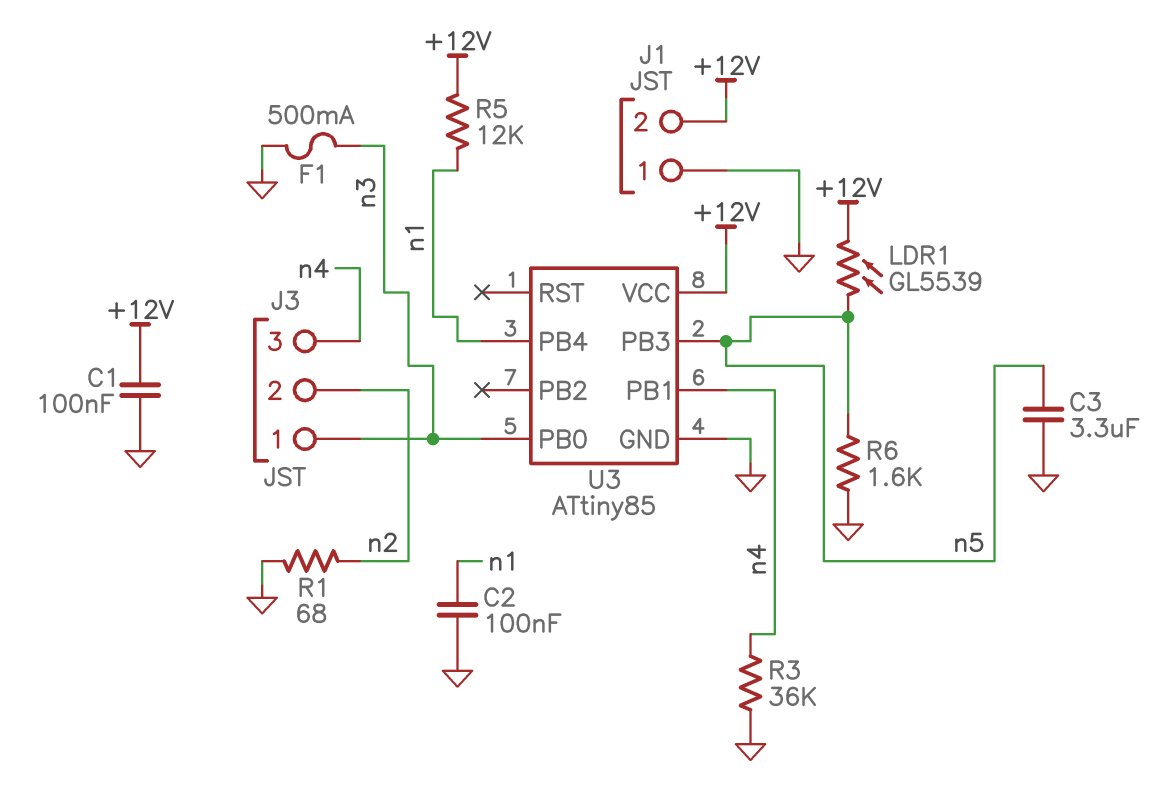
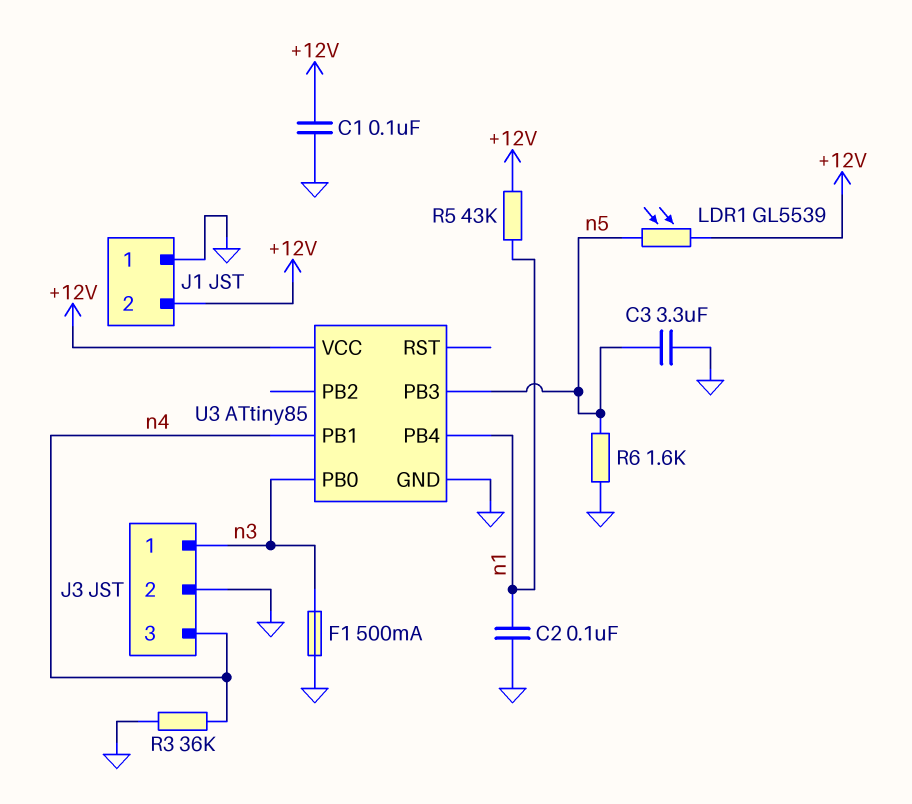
J3 pin 2: n2 -> GND
R1: 68 (GND, n2) -> none
R5: 12k (+12V, n1) -> 43k (+12V, n1)

